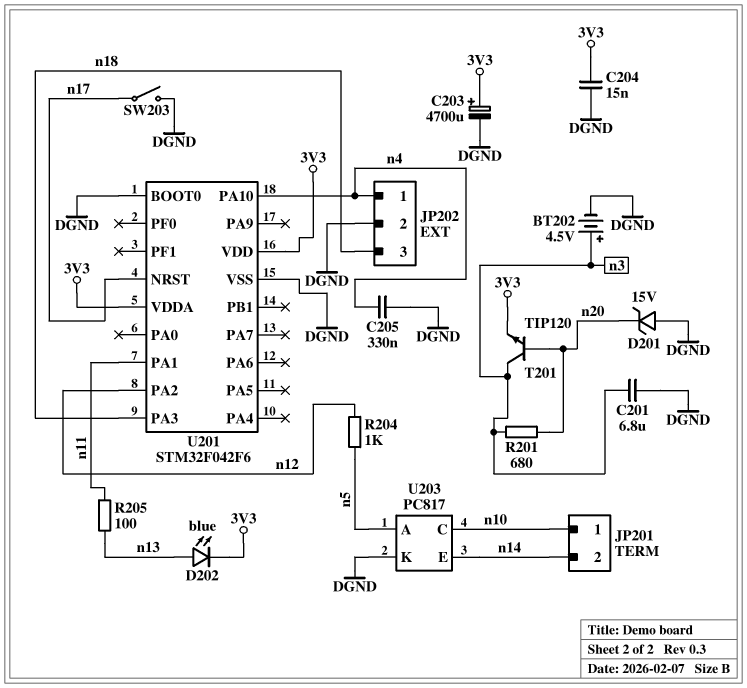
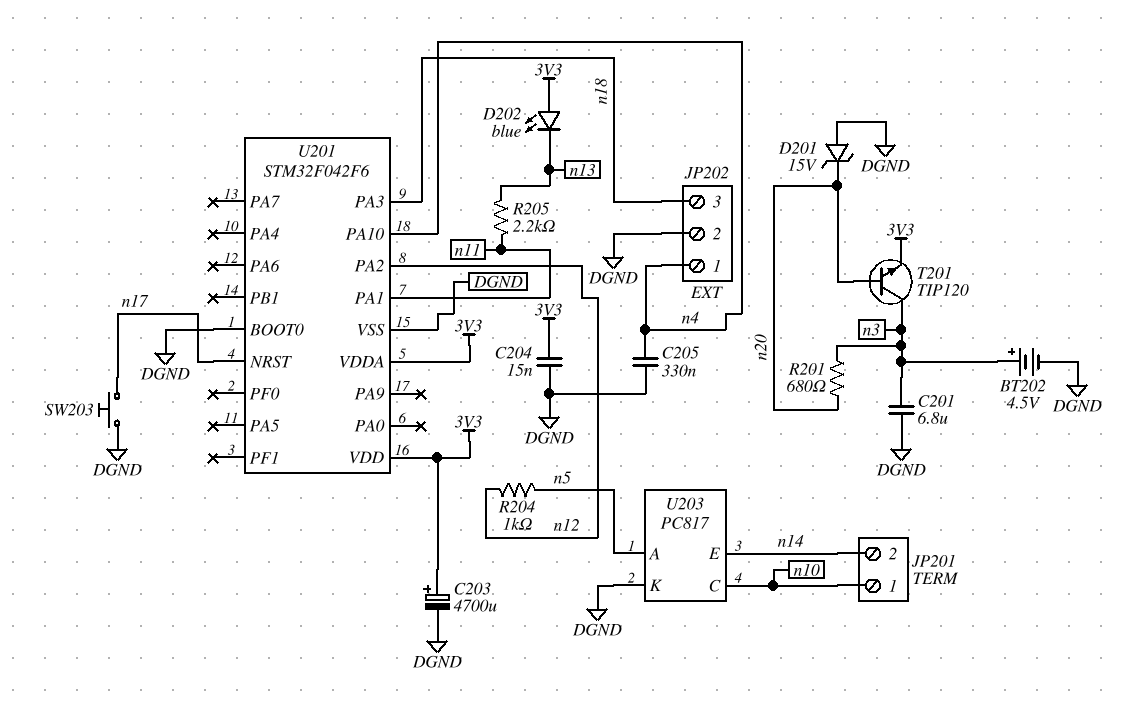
D202: LED blue (A n13, K 3V3) -> LED blue (A 3V3, K n13)
R205: 100 (n11, n13) -> 2.2k (n11, n13)
SW203: switch (DGND, n17) -> button (DGND, n17)

